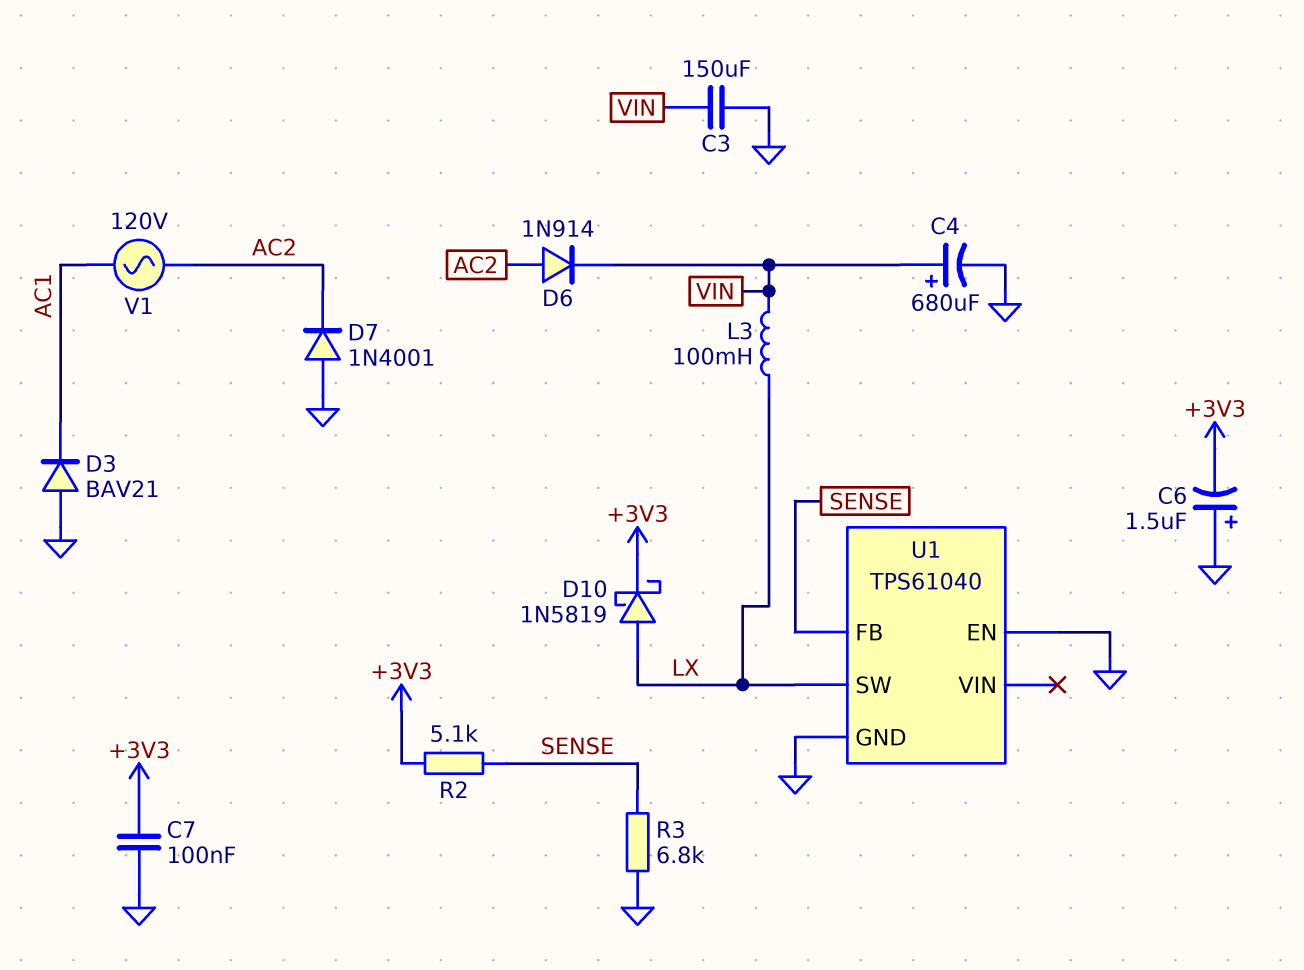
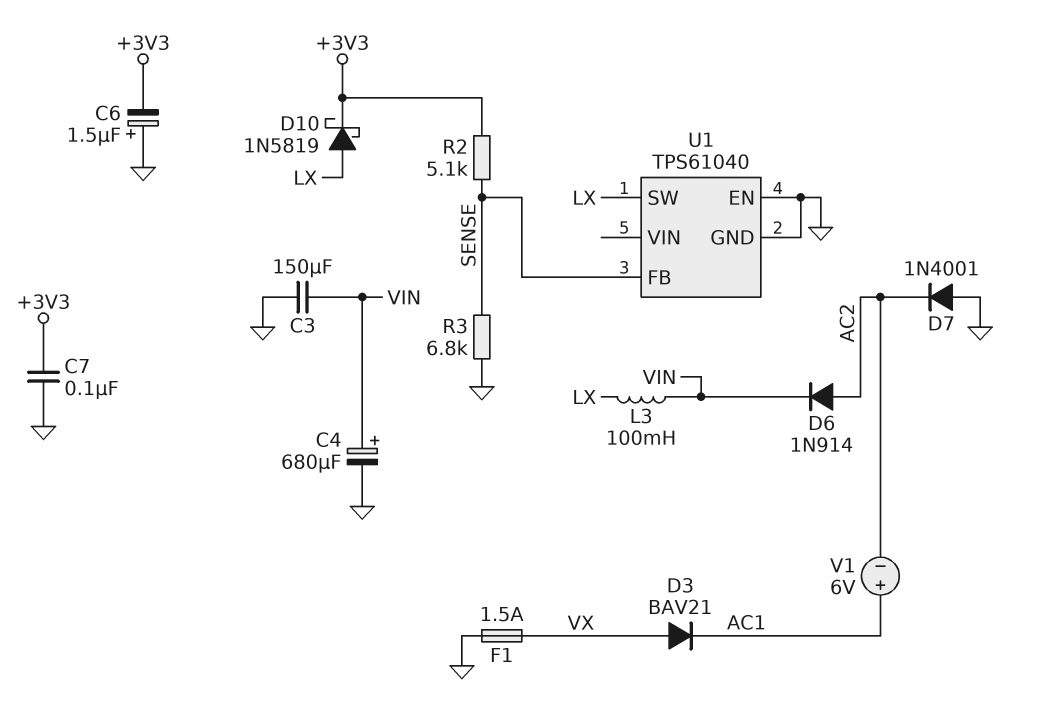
D3: diode BAV21 (A GND, K AC1) -> diode BAV21 (A VX, K AC1)
F1: none -> 1.5A (GND, VX)
V1: AC 120V (AC1, AC2) -> 6V (plus AC1, minus AC2)

